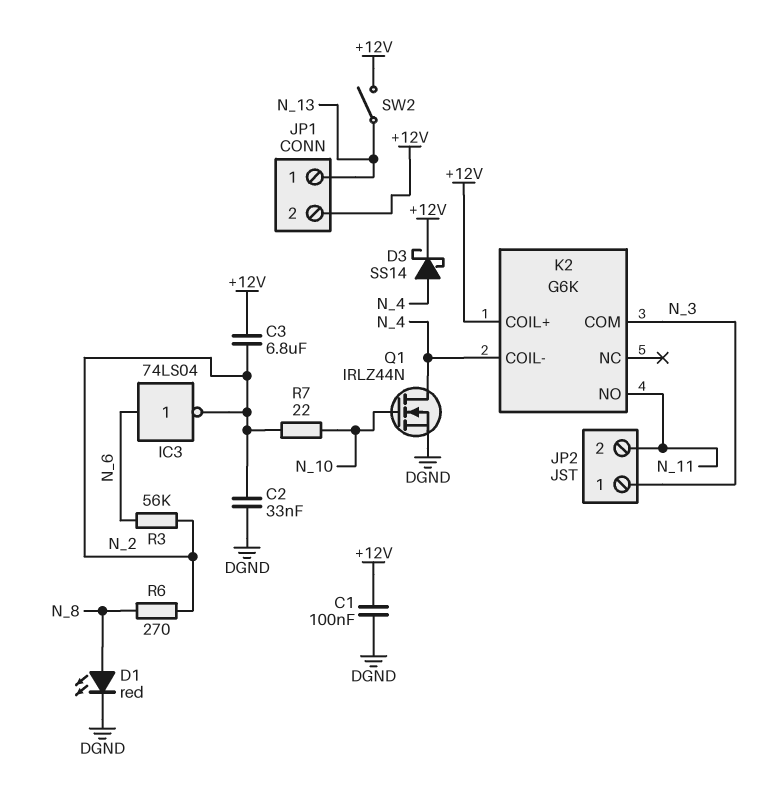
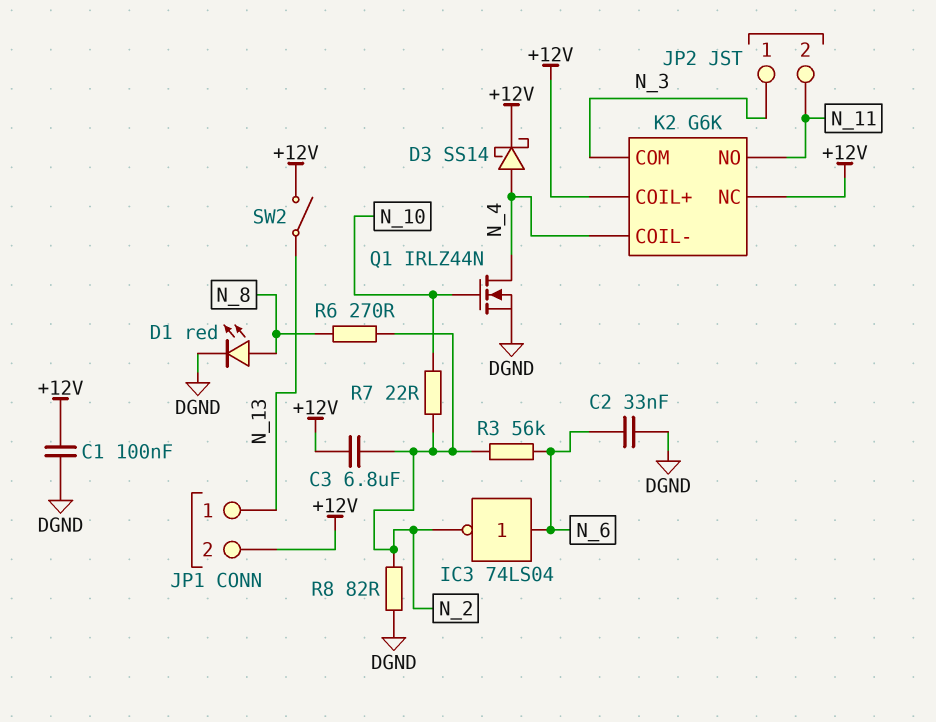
C2: 33nF (DGND, N_2) -> 33nF (DGND, N_6)
K2 pin NC: none -> +12V
R8: none -> 82 (DGND, N_2)

